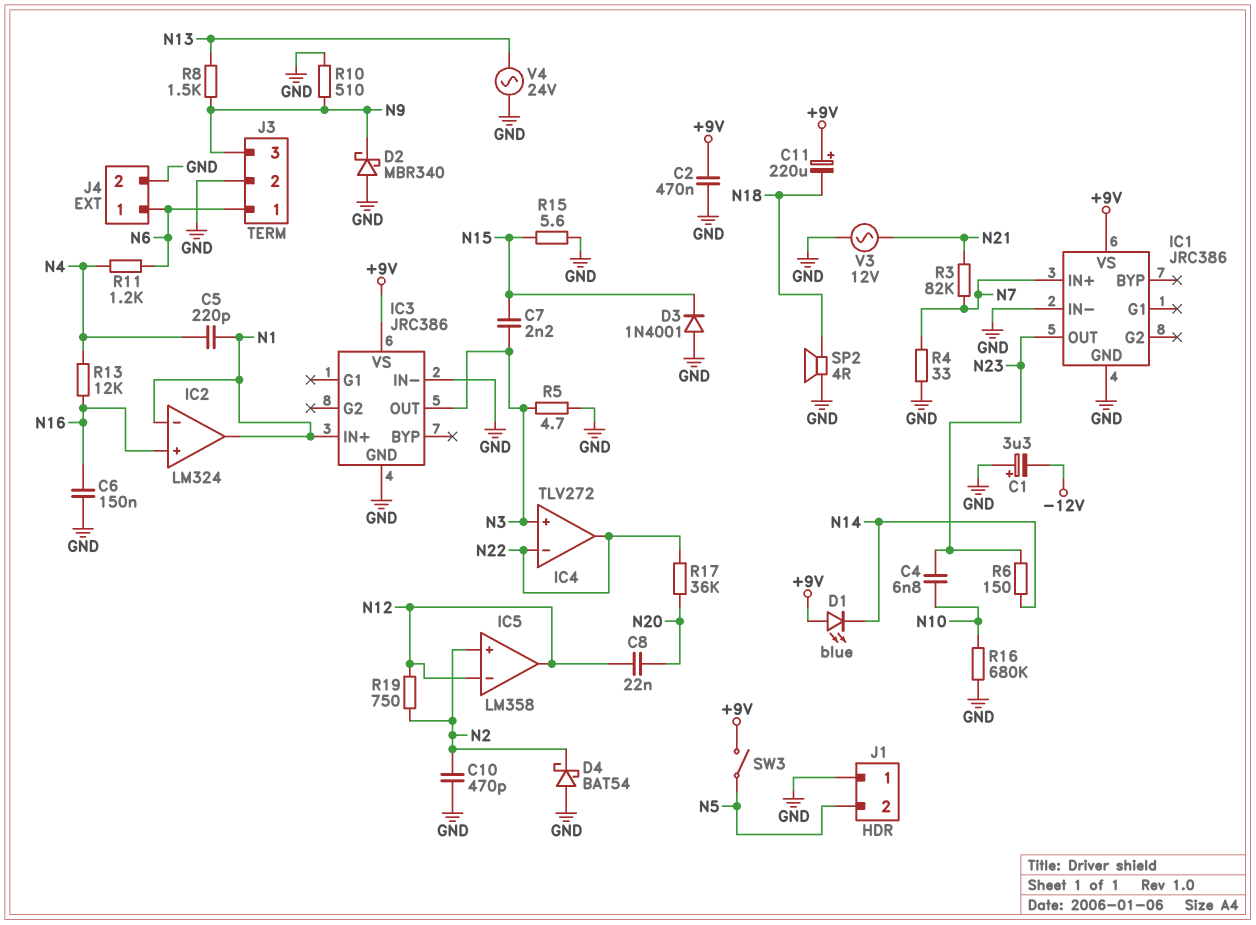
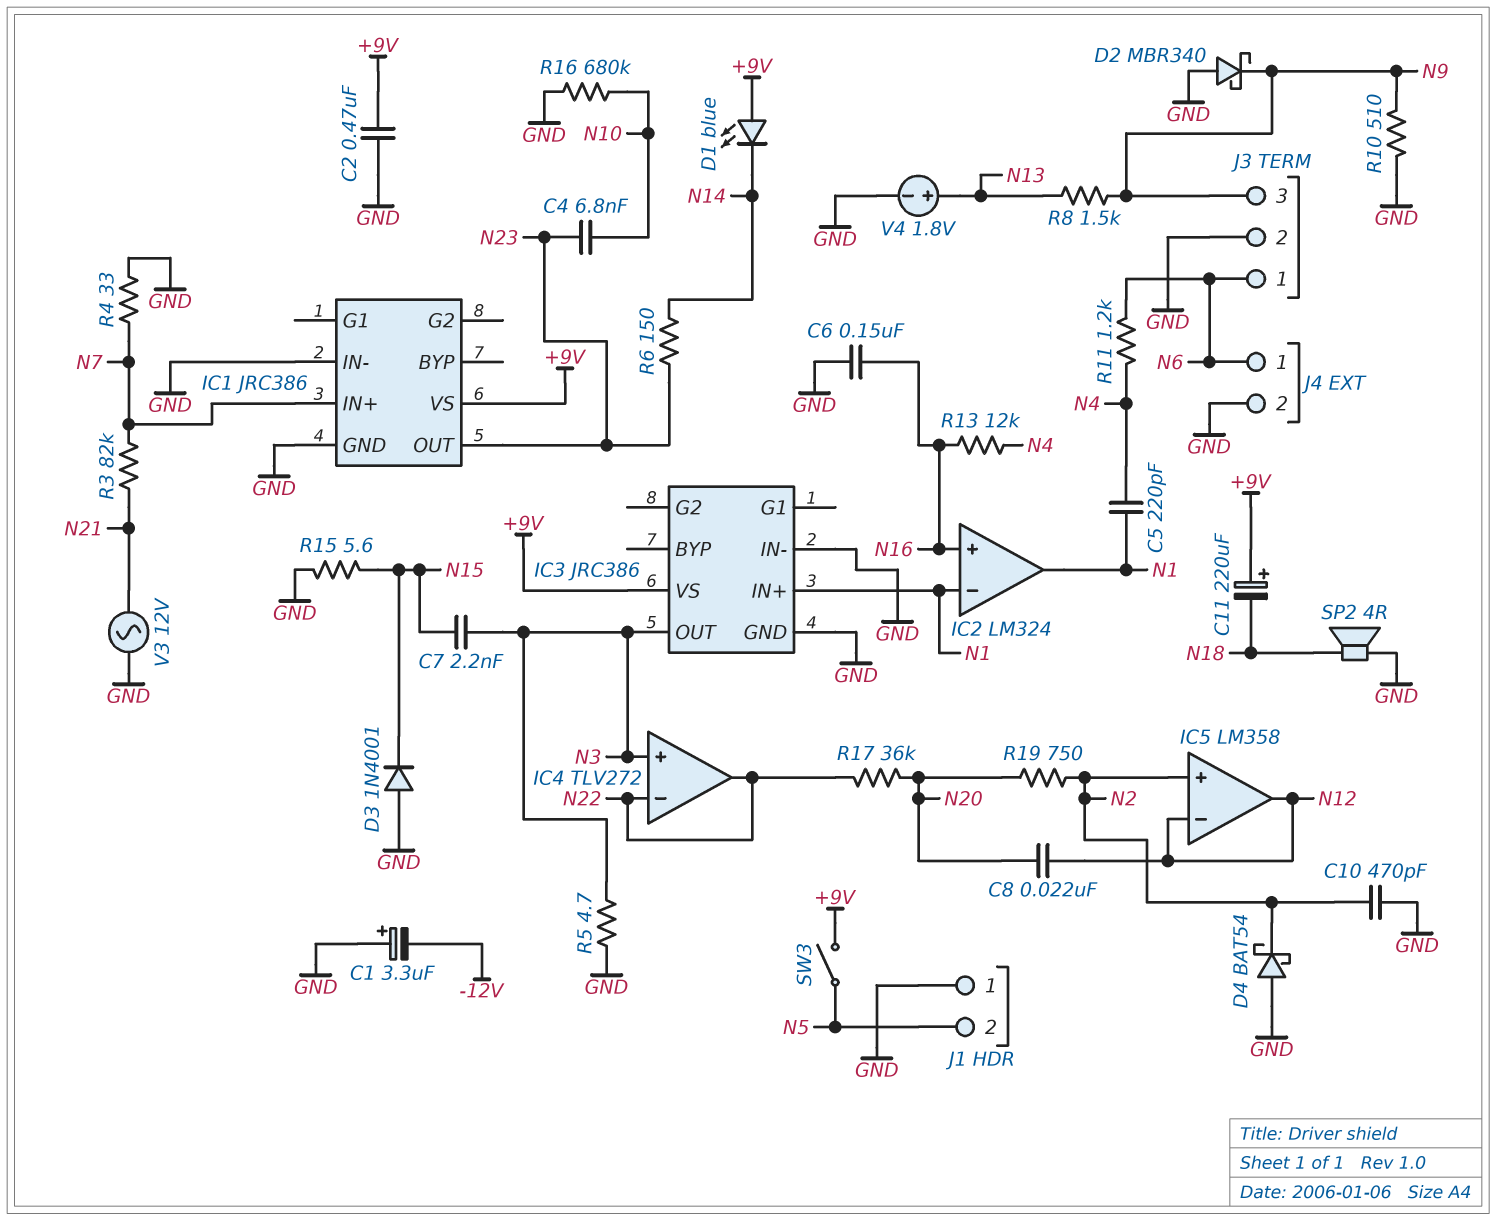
R19: 750 (N2, N12) -> 750 (N2, N20)
V4: AC 24V (GND, N13) -> 1.8V (plus N13, minus GND)

